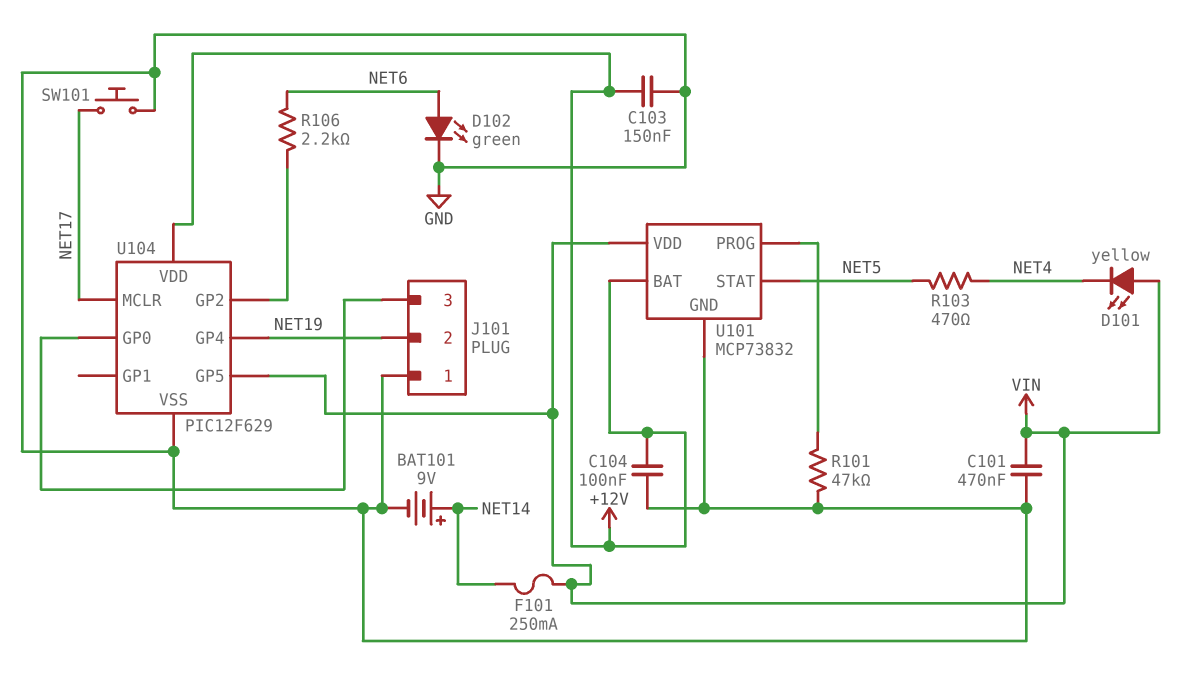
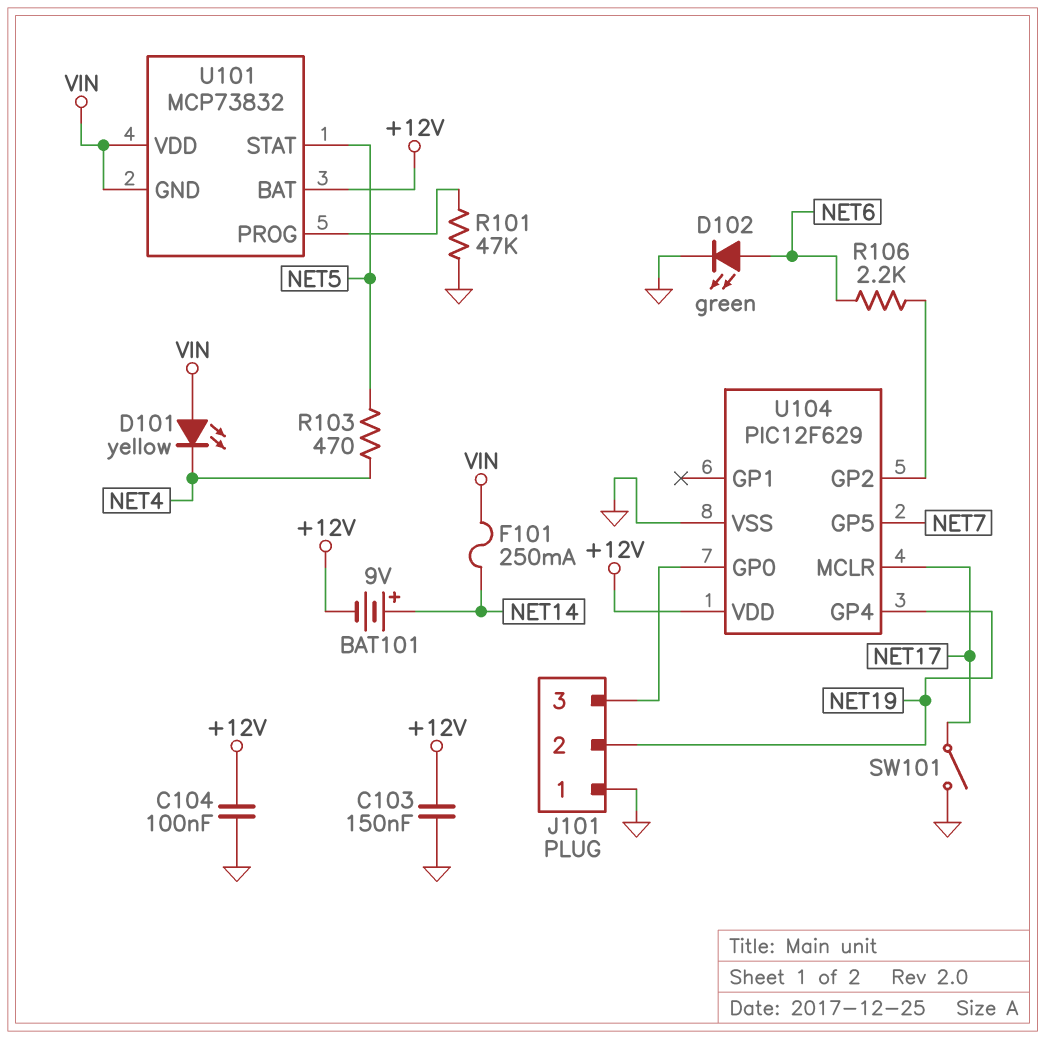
BAT101: 9V (plus NET14, minus GND) -> 9V (plus NET14, minus +12V)
C101: 470nF (GND, VIN) -> none
SW101: button (GND, NET17) -> switch (GND, NET17)
U101 pin GND: GND -> VIN
U104 pin GP5: VIN -> NET7

